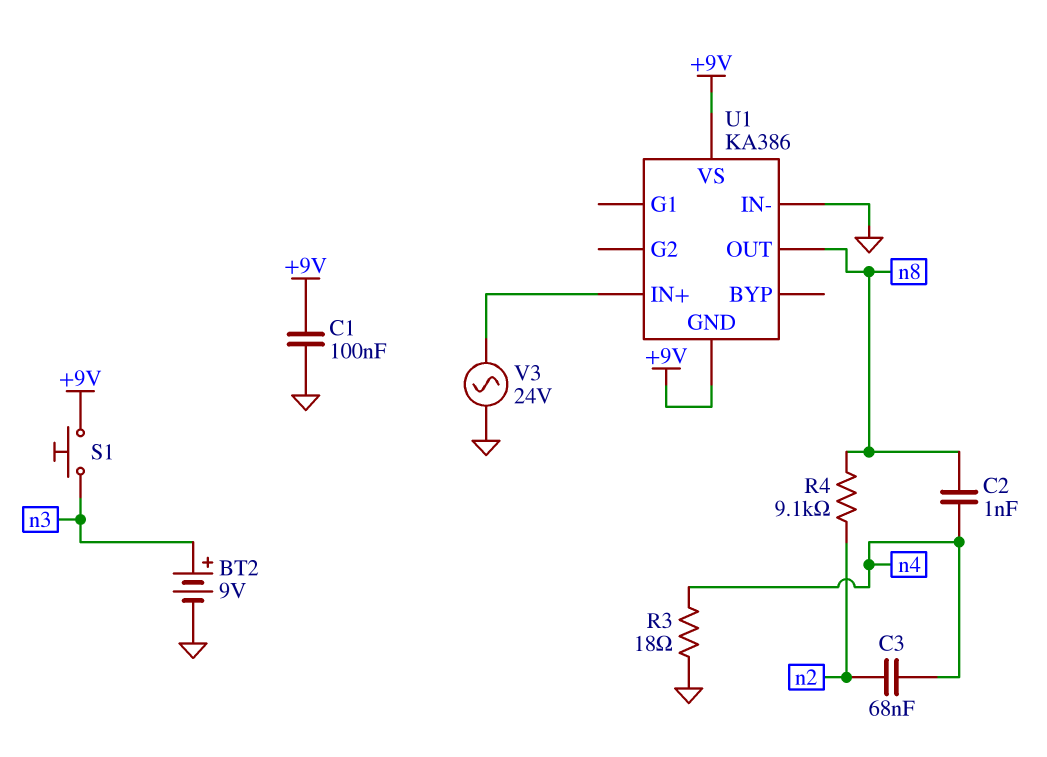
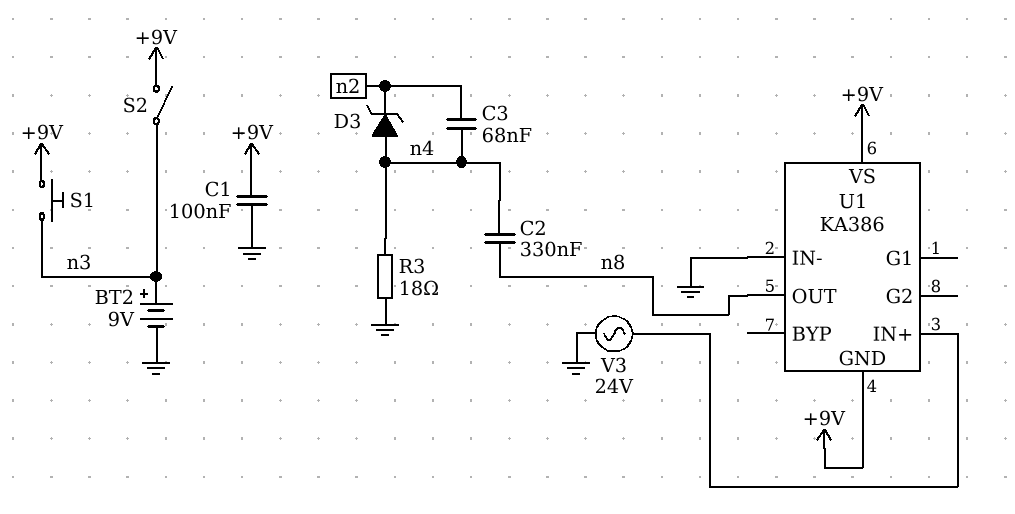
C2: 1nF (n4, n8) -> 330nF (n4, n8)
D3: none -> zener (A n4, K n2)
R4: 9.1k (n2, n8) -> none
S2: none -> switch (+9V, n3)

